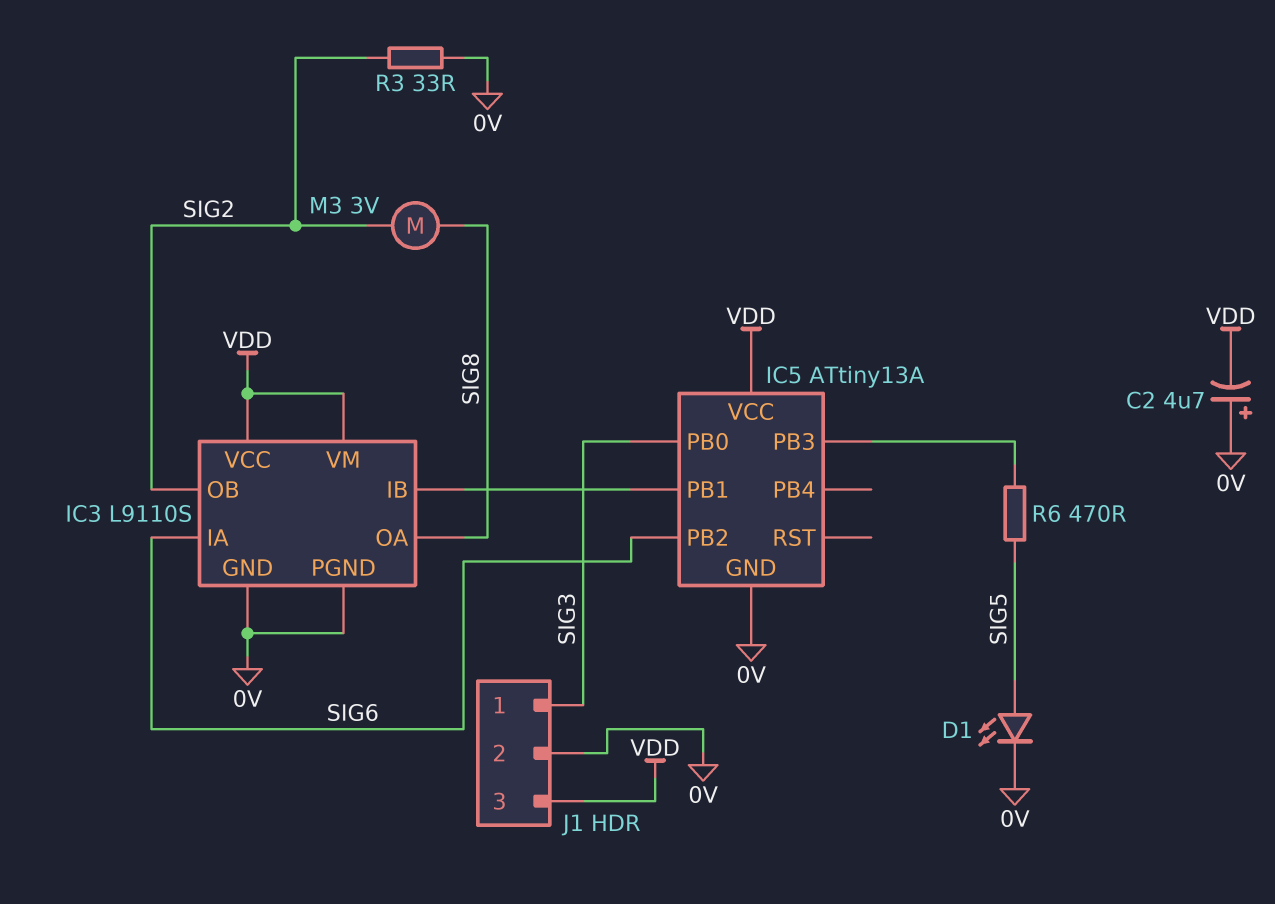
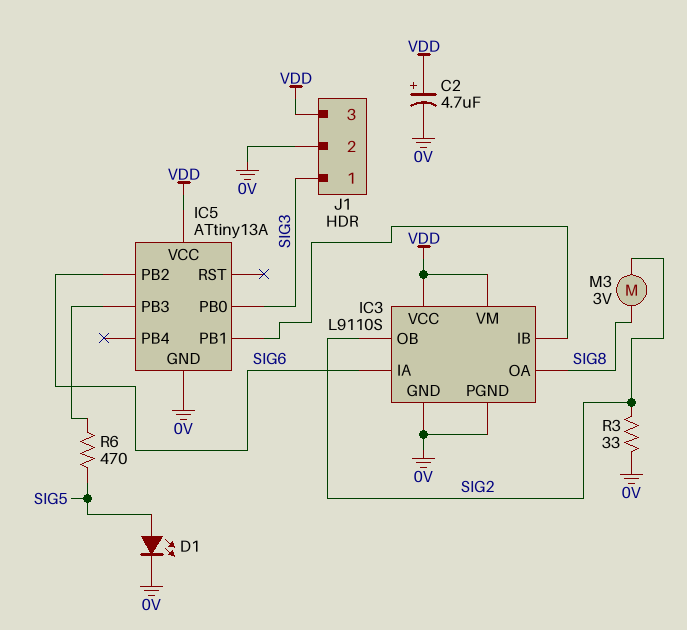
C2: 4.7uF (plus 0V, minus VDD) -> 4.7uF (plus VDD, minus 0V)

